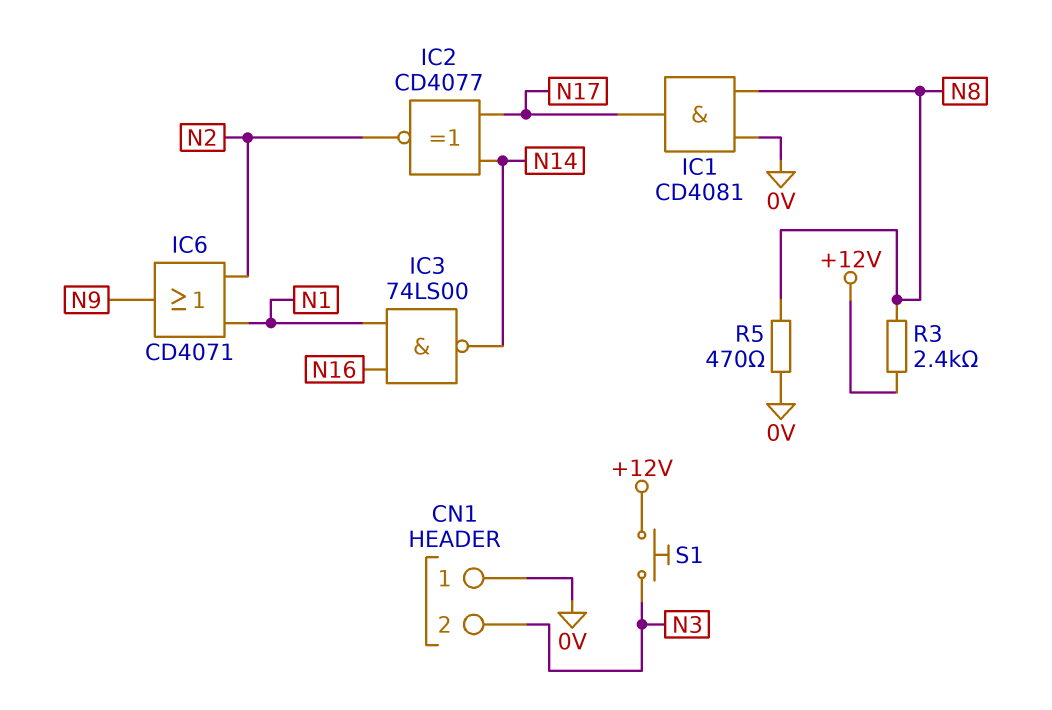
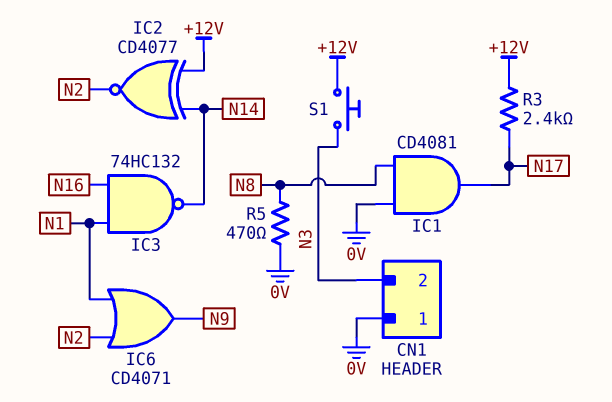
IC2: XNOR CD4077 (in N14, in N17, out N2) -> XNOR CD4077 (in +12V, in N14, out N2)
IC3: NAND 74LS00 (in N1, in N16, out N14) -> NAND 74HC132 (in N1, in N16, out N14)
R3: 2.4k (+12V, N8) -> 2.4k (+12V, N17)

